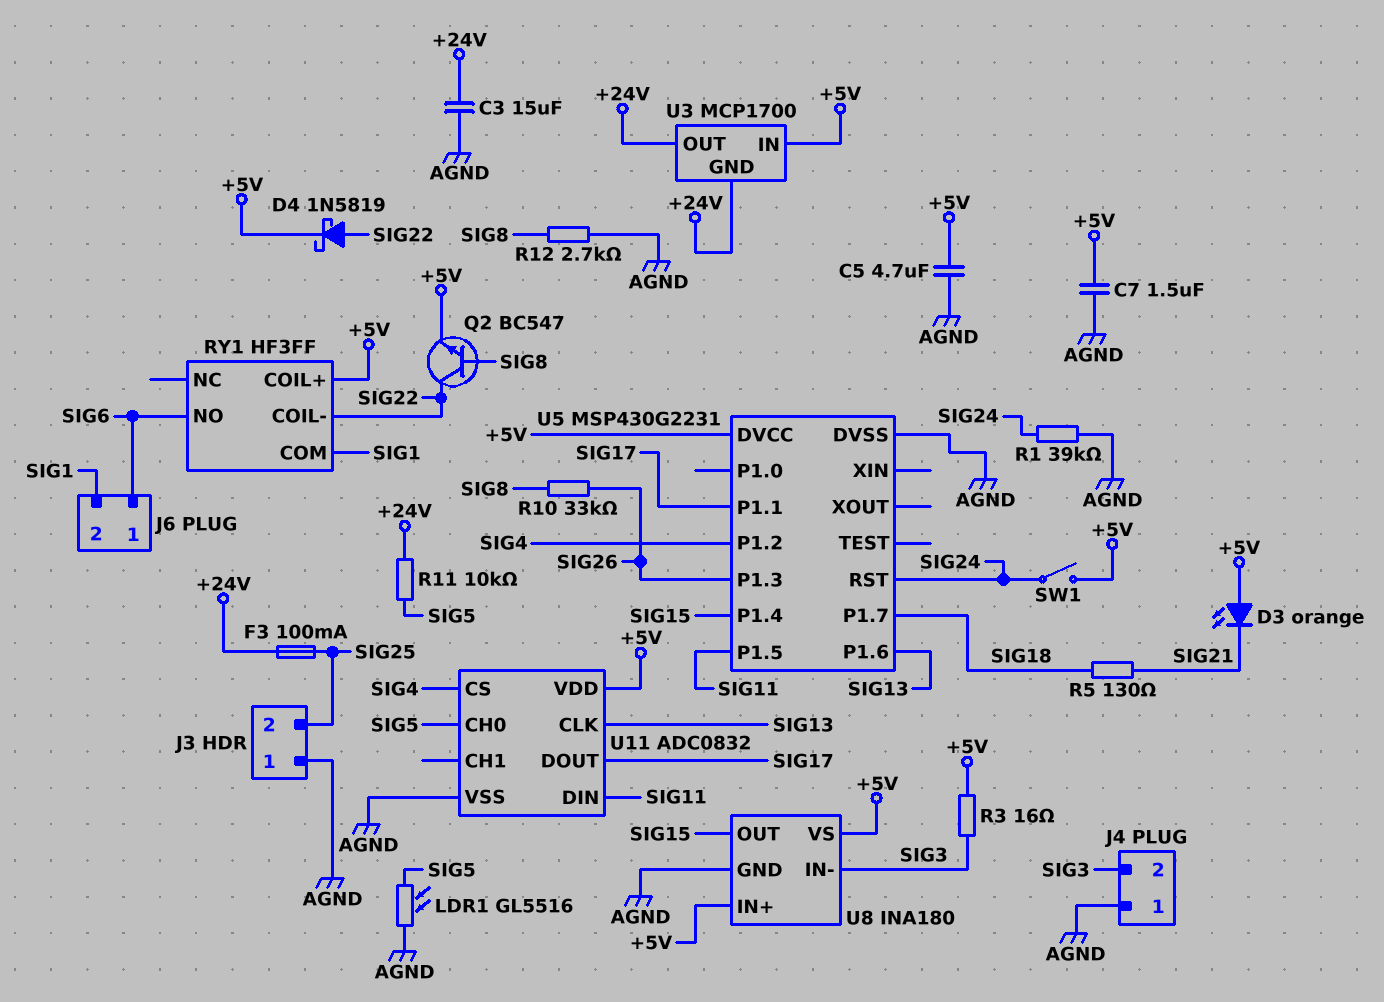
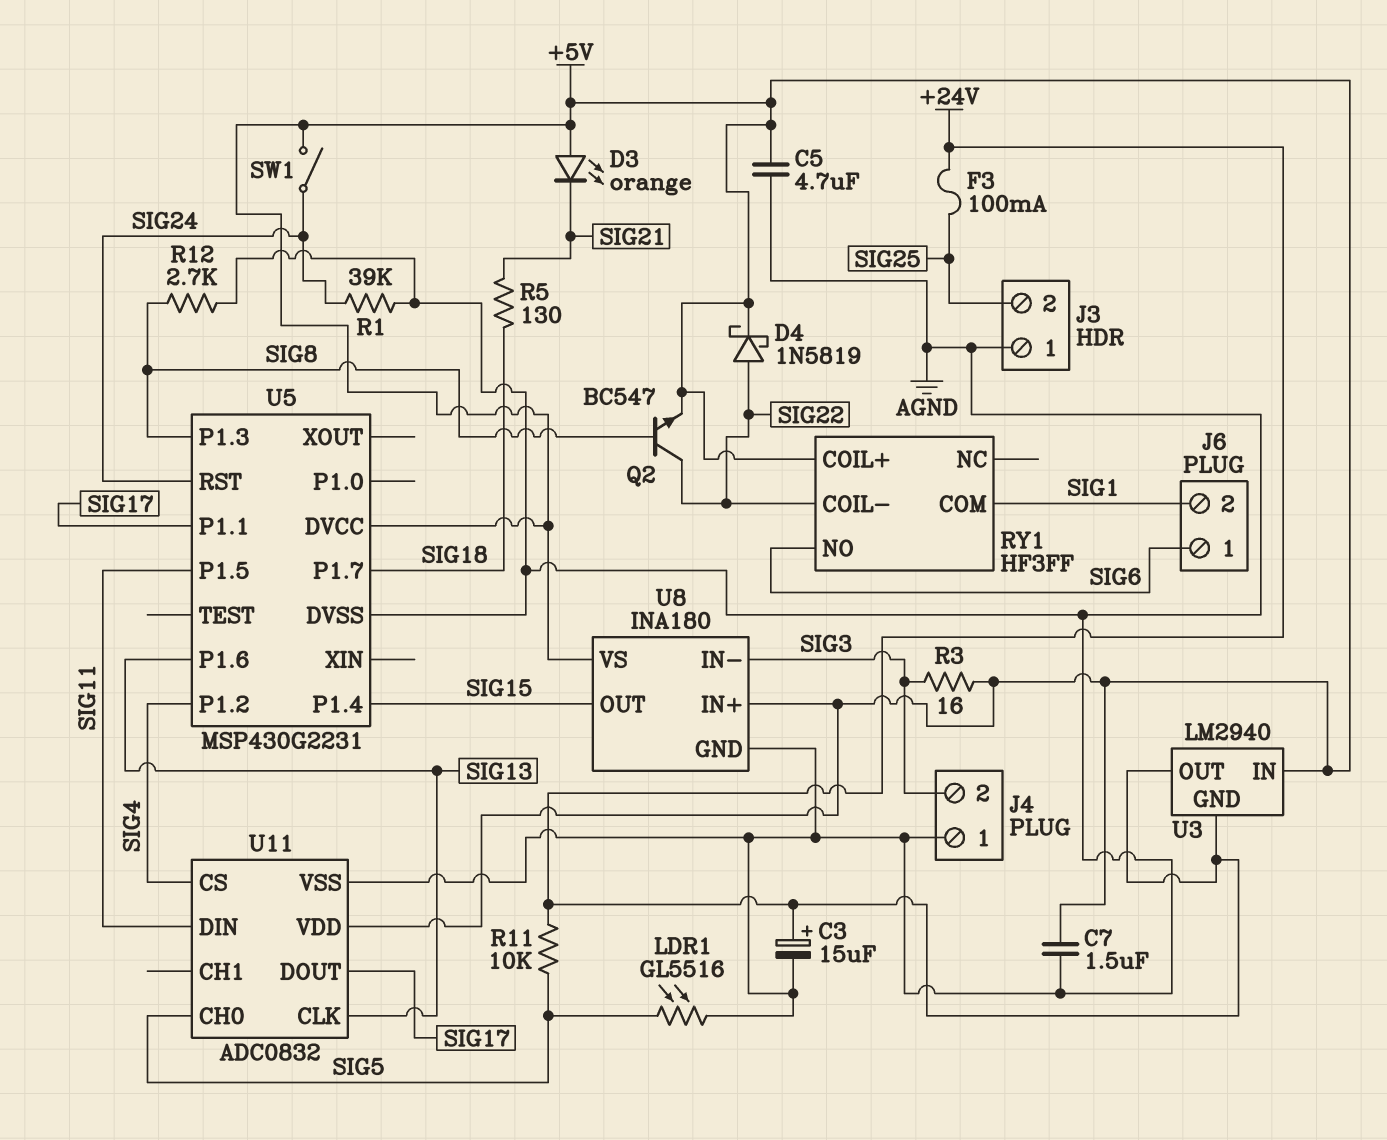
C3: 15uF (+24V, AGND) -> 15uF (plus +24V, minus AGND)
R10: 33k (SIG8, SIG26) -> none
U3: MCP1700 -> LM2940
U5 pin P1.3: SIG26 -> SIG8

